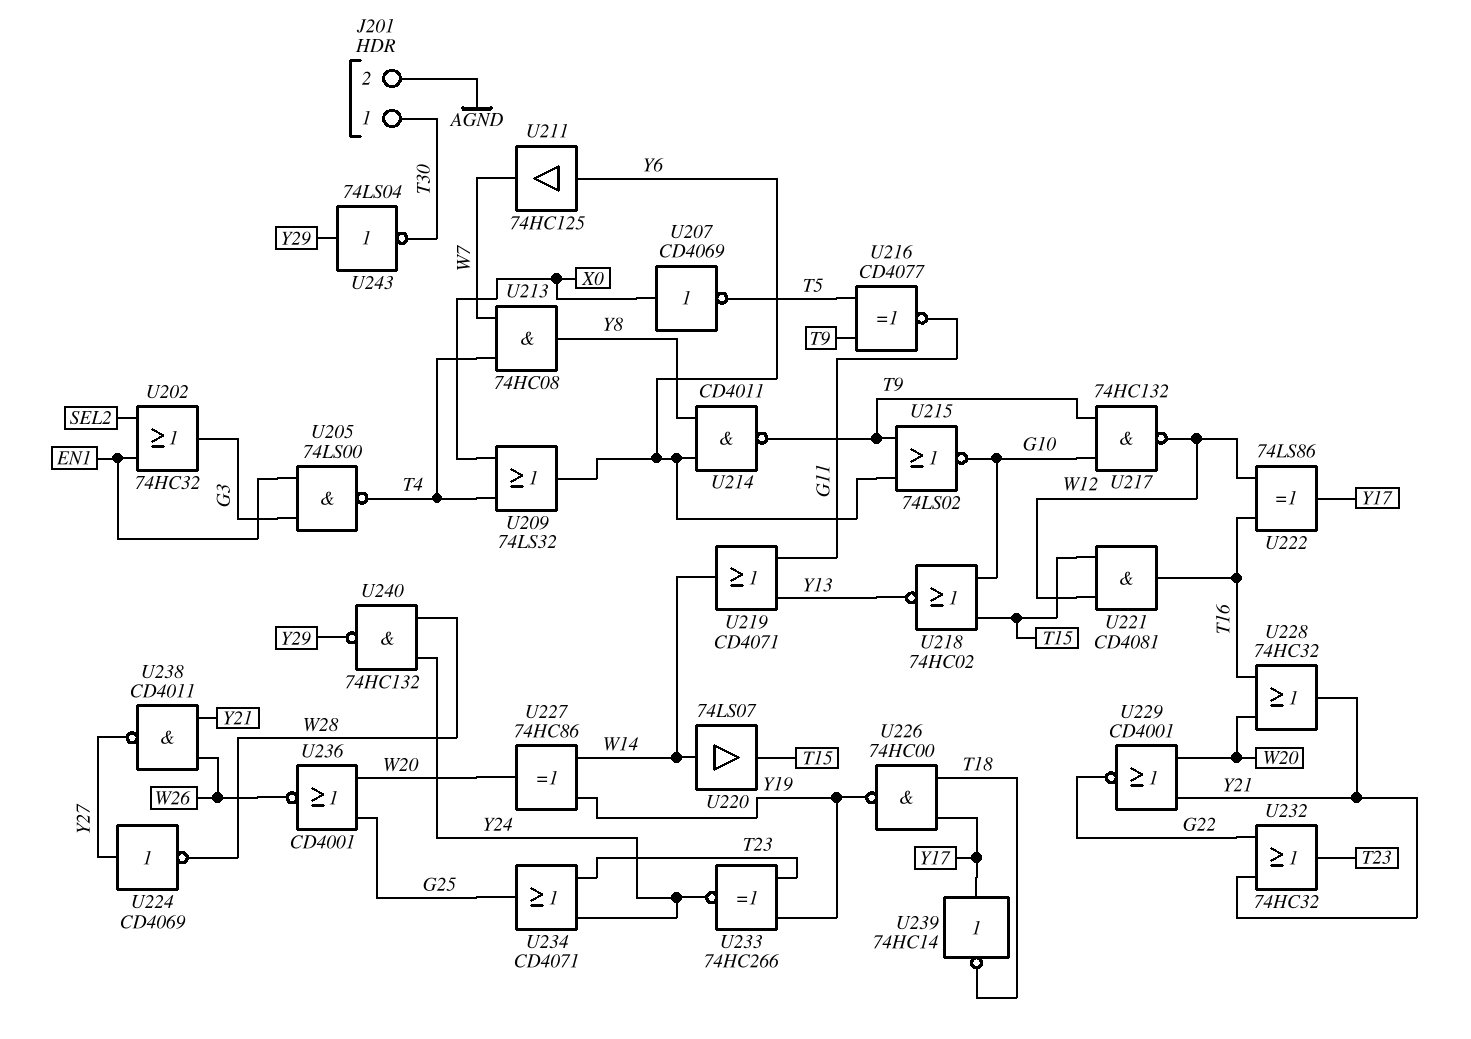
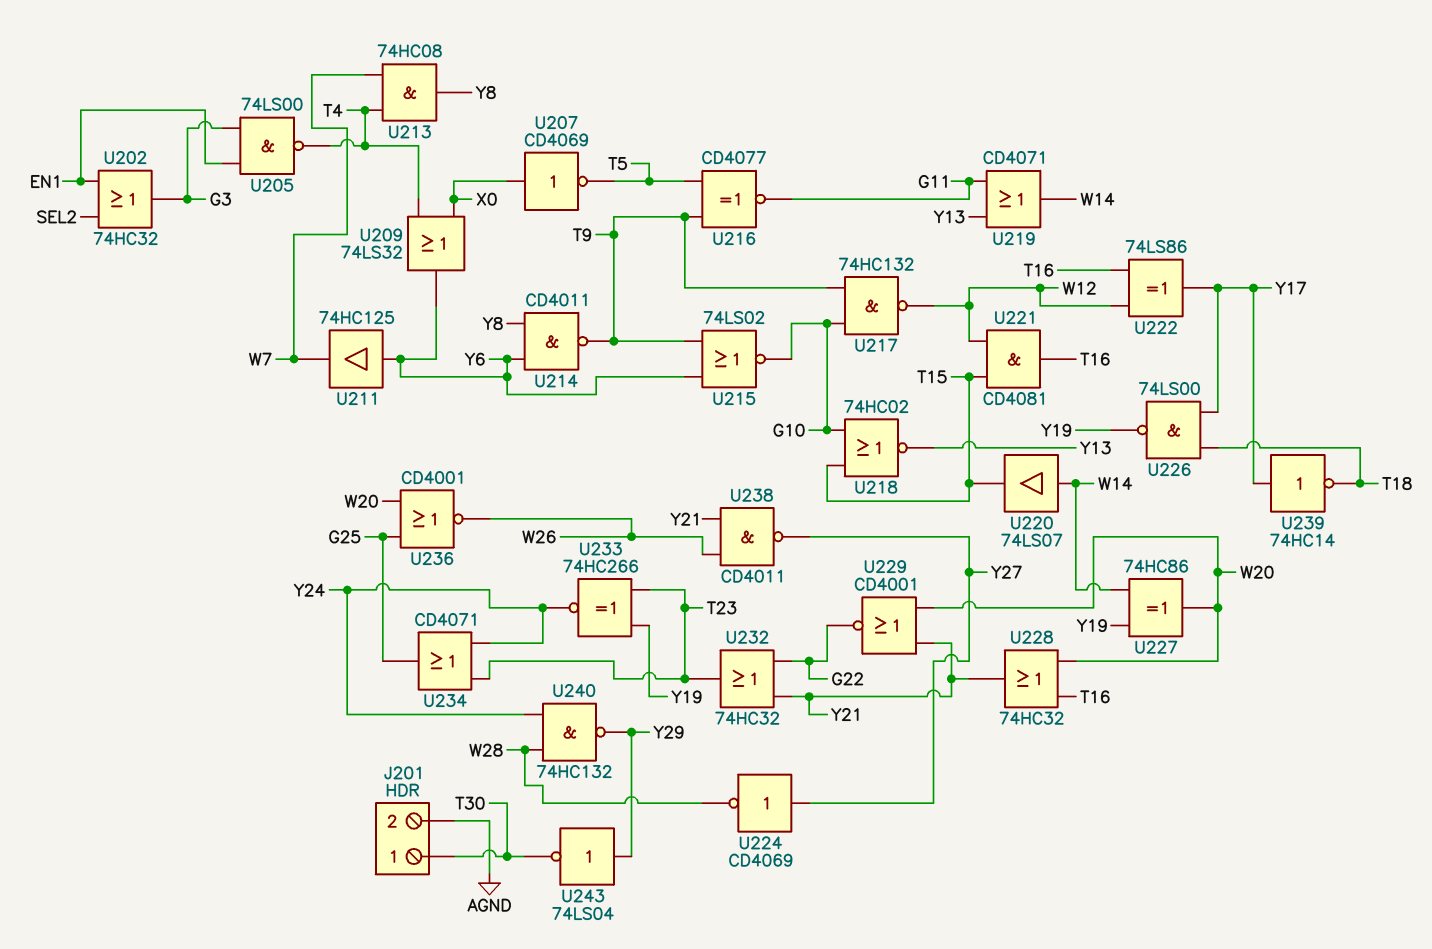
U226: NAND 74HC00 (in T18, in Y17, out Y19) -> NAND 74LS00 (in T18, in Y17, out Y19)

